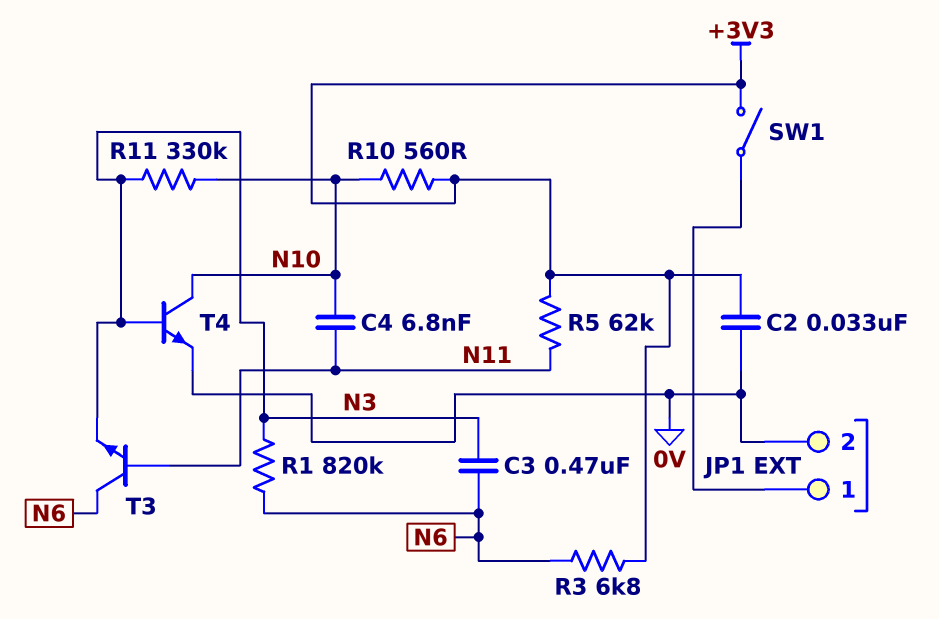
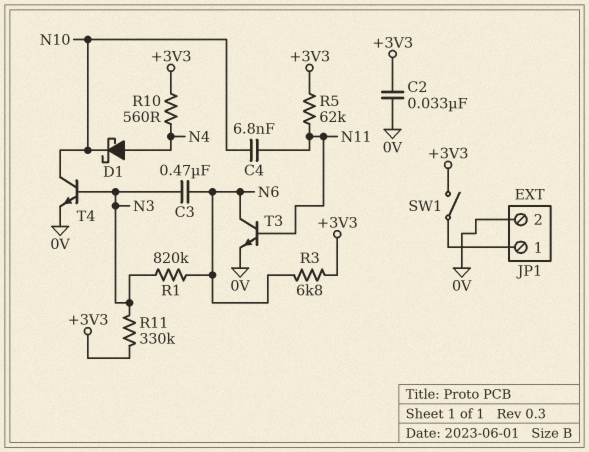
D1: none -> schottky (A N4, K N10)
R10: 560 (+3V3, N10) -> 560 (+3V3, N4)
R11: 330k (N3, N10) -> 330k (+3V3, N3)
T3: NPN (B N11, C N6, E N3) -> NPN (B N11, C N6, E 0V)

